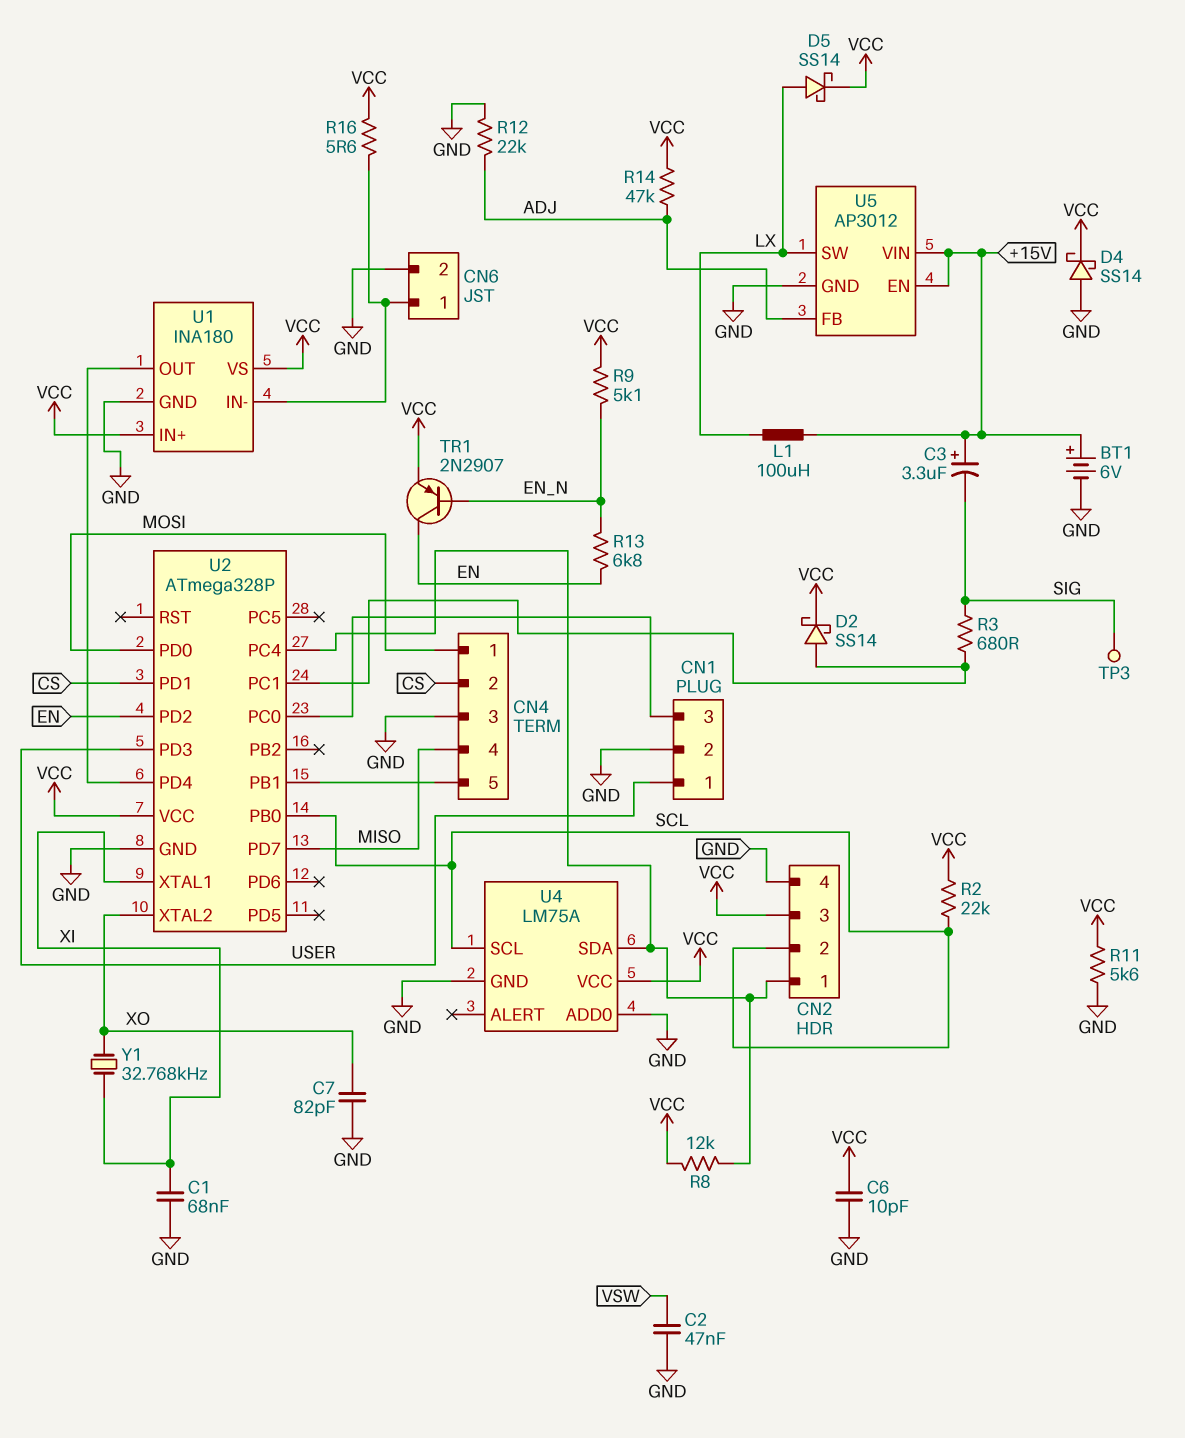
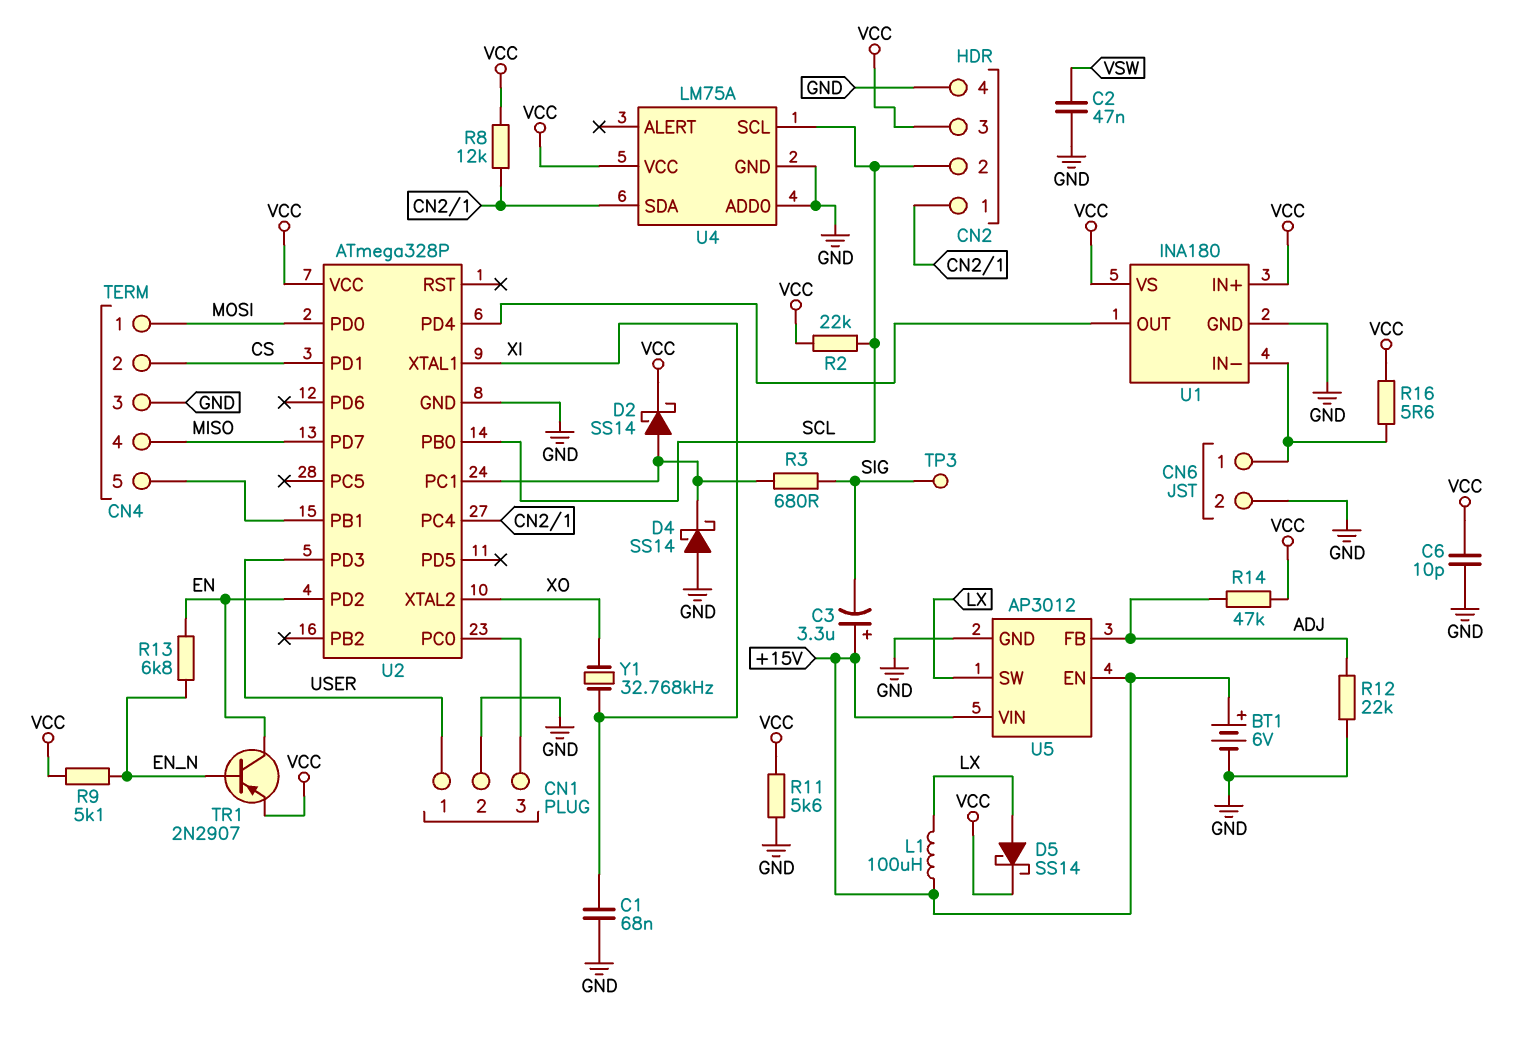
C7: 82pF (GND, XO) -> none
D4: schottky SS14 (A GND, K VCC) -> schottky SS14 (A GND, K U2/PC1)

